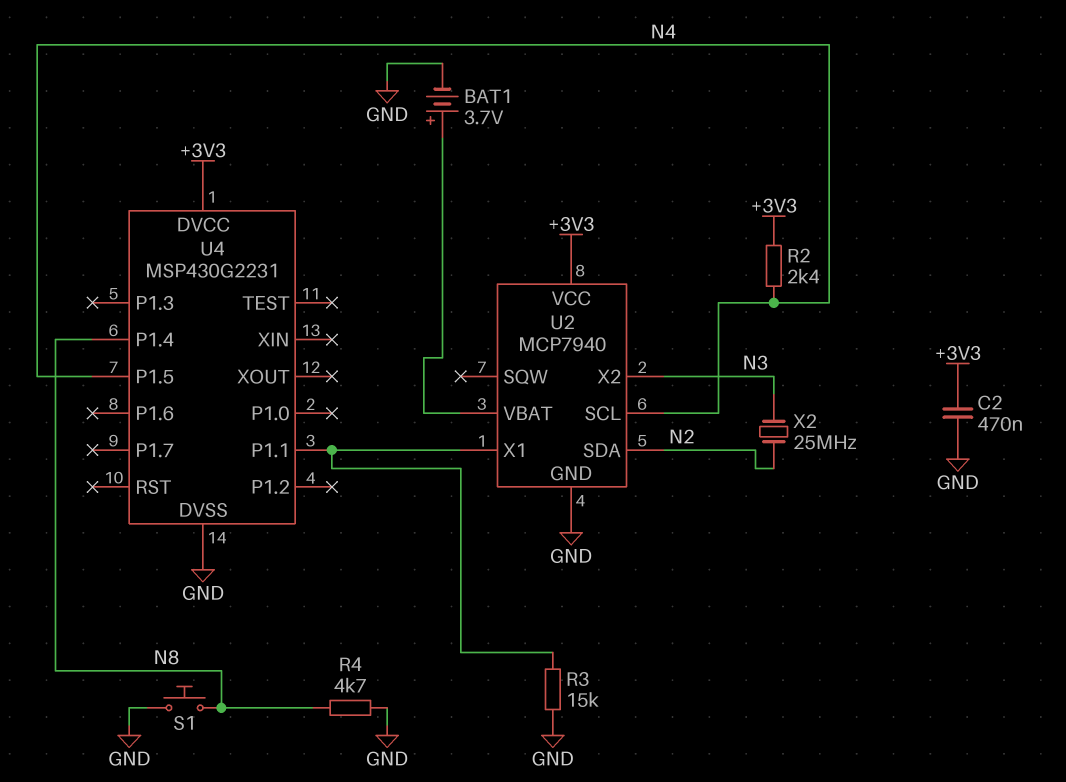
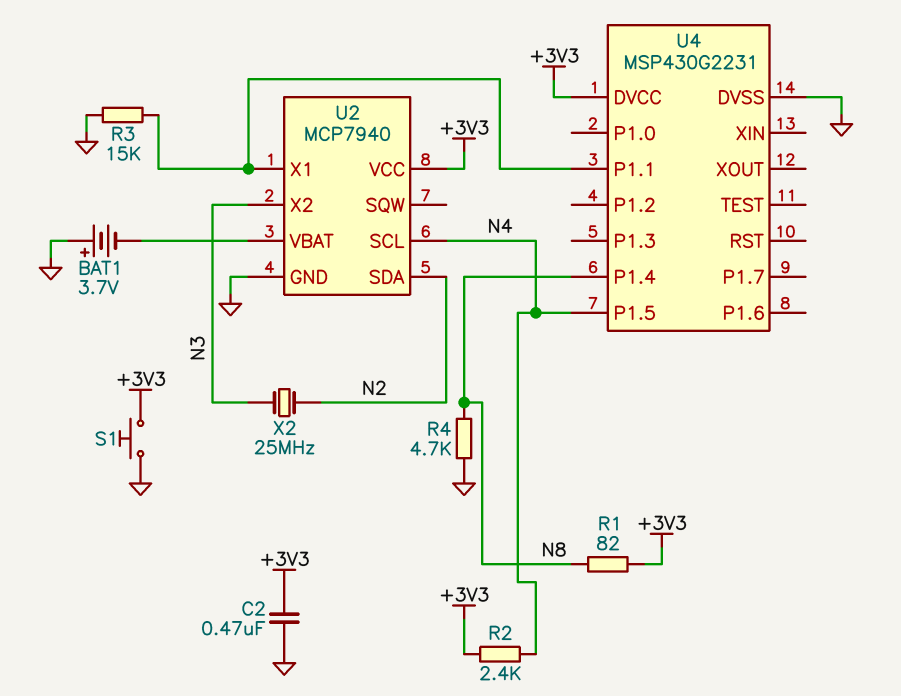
BAT1: 3.7V (plus U2/VBAT, minus GND) -> 3.7V (plus GND, minus U2/VBAT)
R1: none -> 82 (+3V3, N8)
S1: button (GND, N8) -> button (+3V3, GND)

